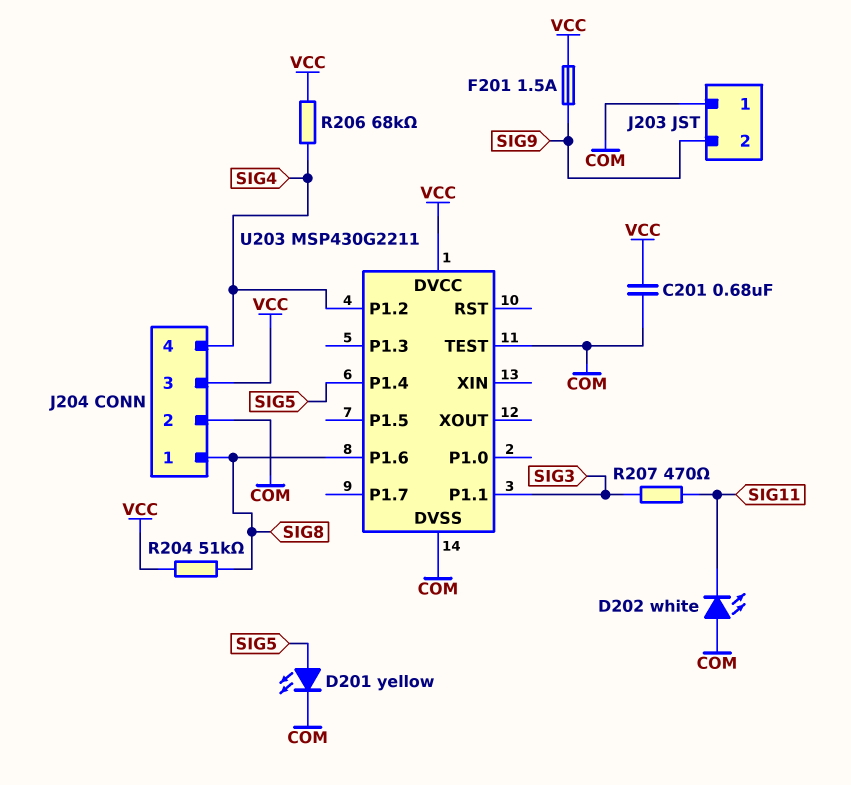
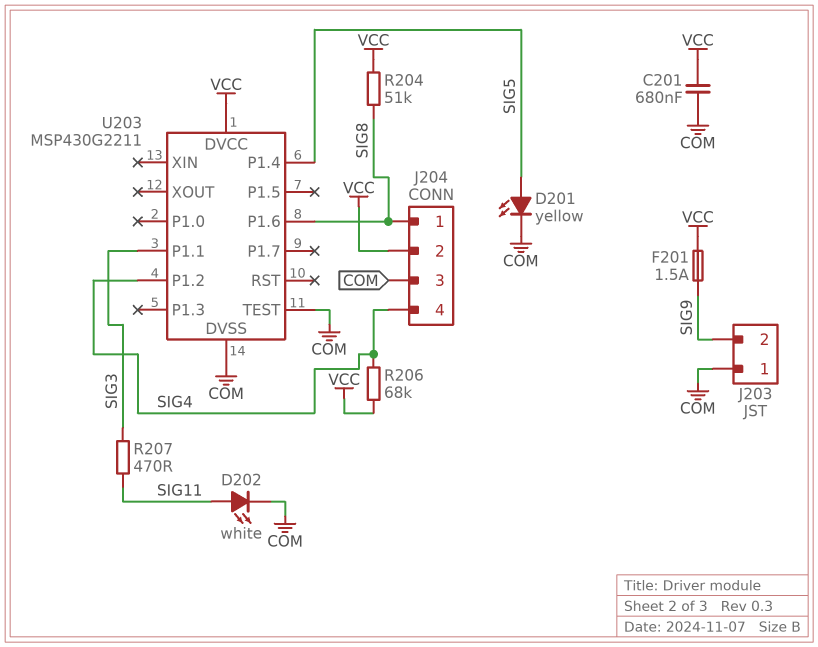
D202: LED white (A COM, K SIG11) -> LED white (A SIG11, K COM)
J204 pin 2: COM -> VCC
J204 pin 3: VCC -> COM

